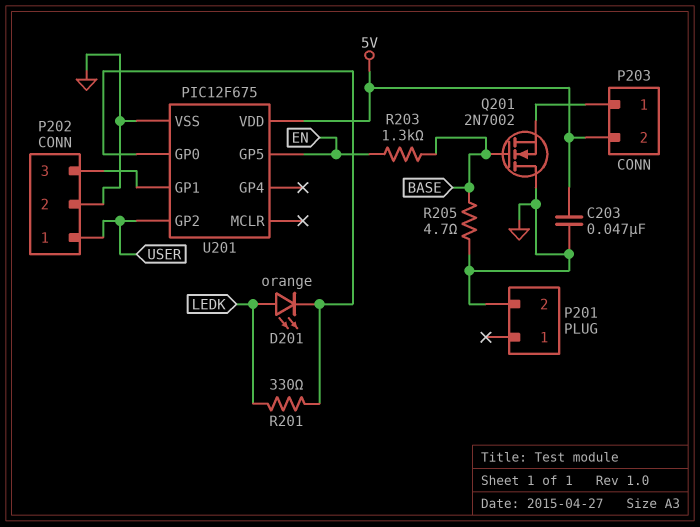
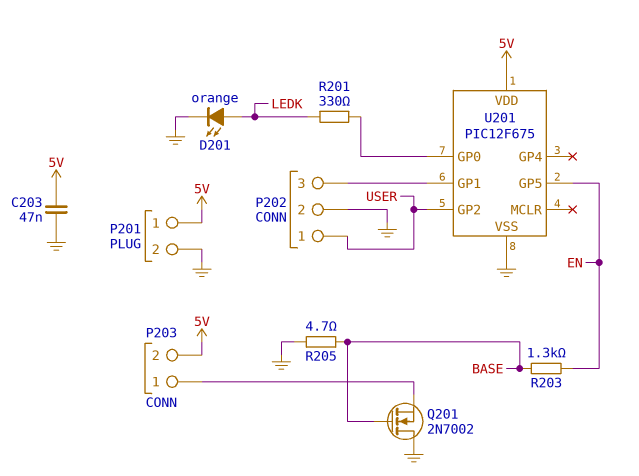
D201: LED orange (A LEDK, K U201/GP0) -> LED orange (A LEDK, K GND)
P201 pin 1: none -> 5V

